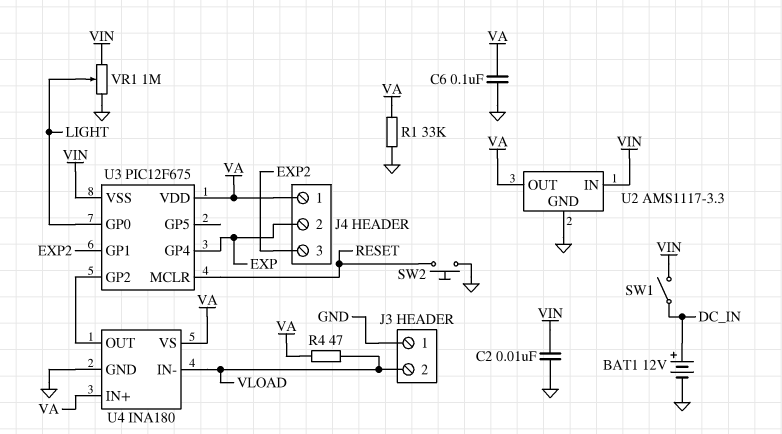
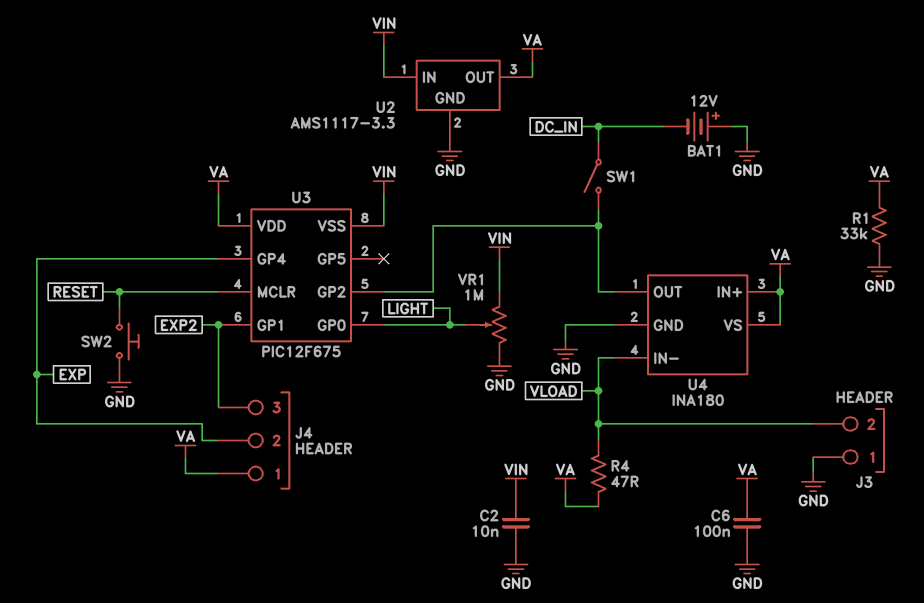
BAT1: 12V (plus DC_IN, minus GND) -> 12V (plus GND, minus DC_IN)
SW1: switch (DC_IN, VIN) -> switch (DC_IN, U3/GP2)

